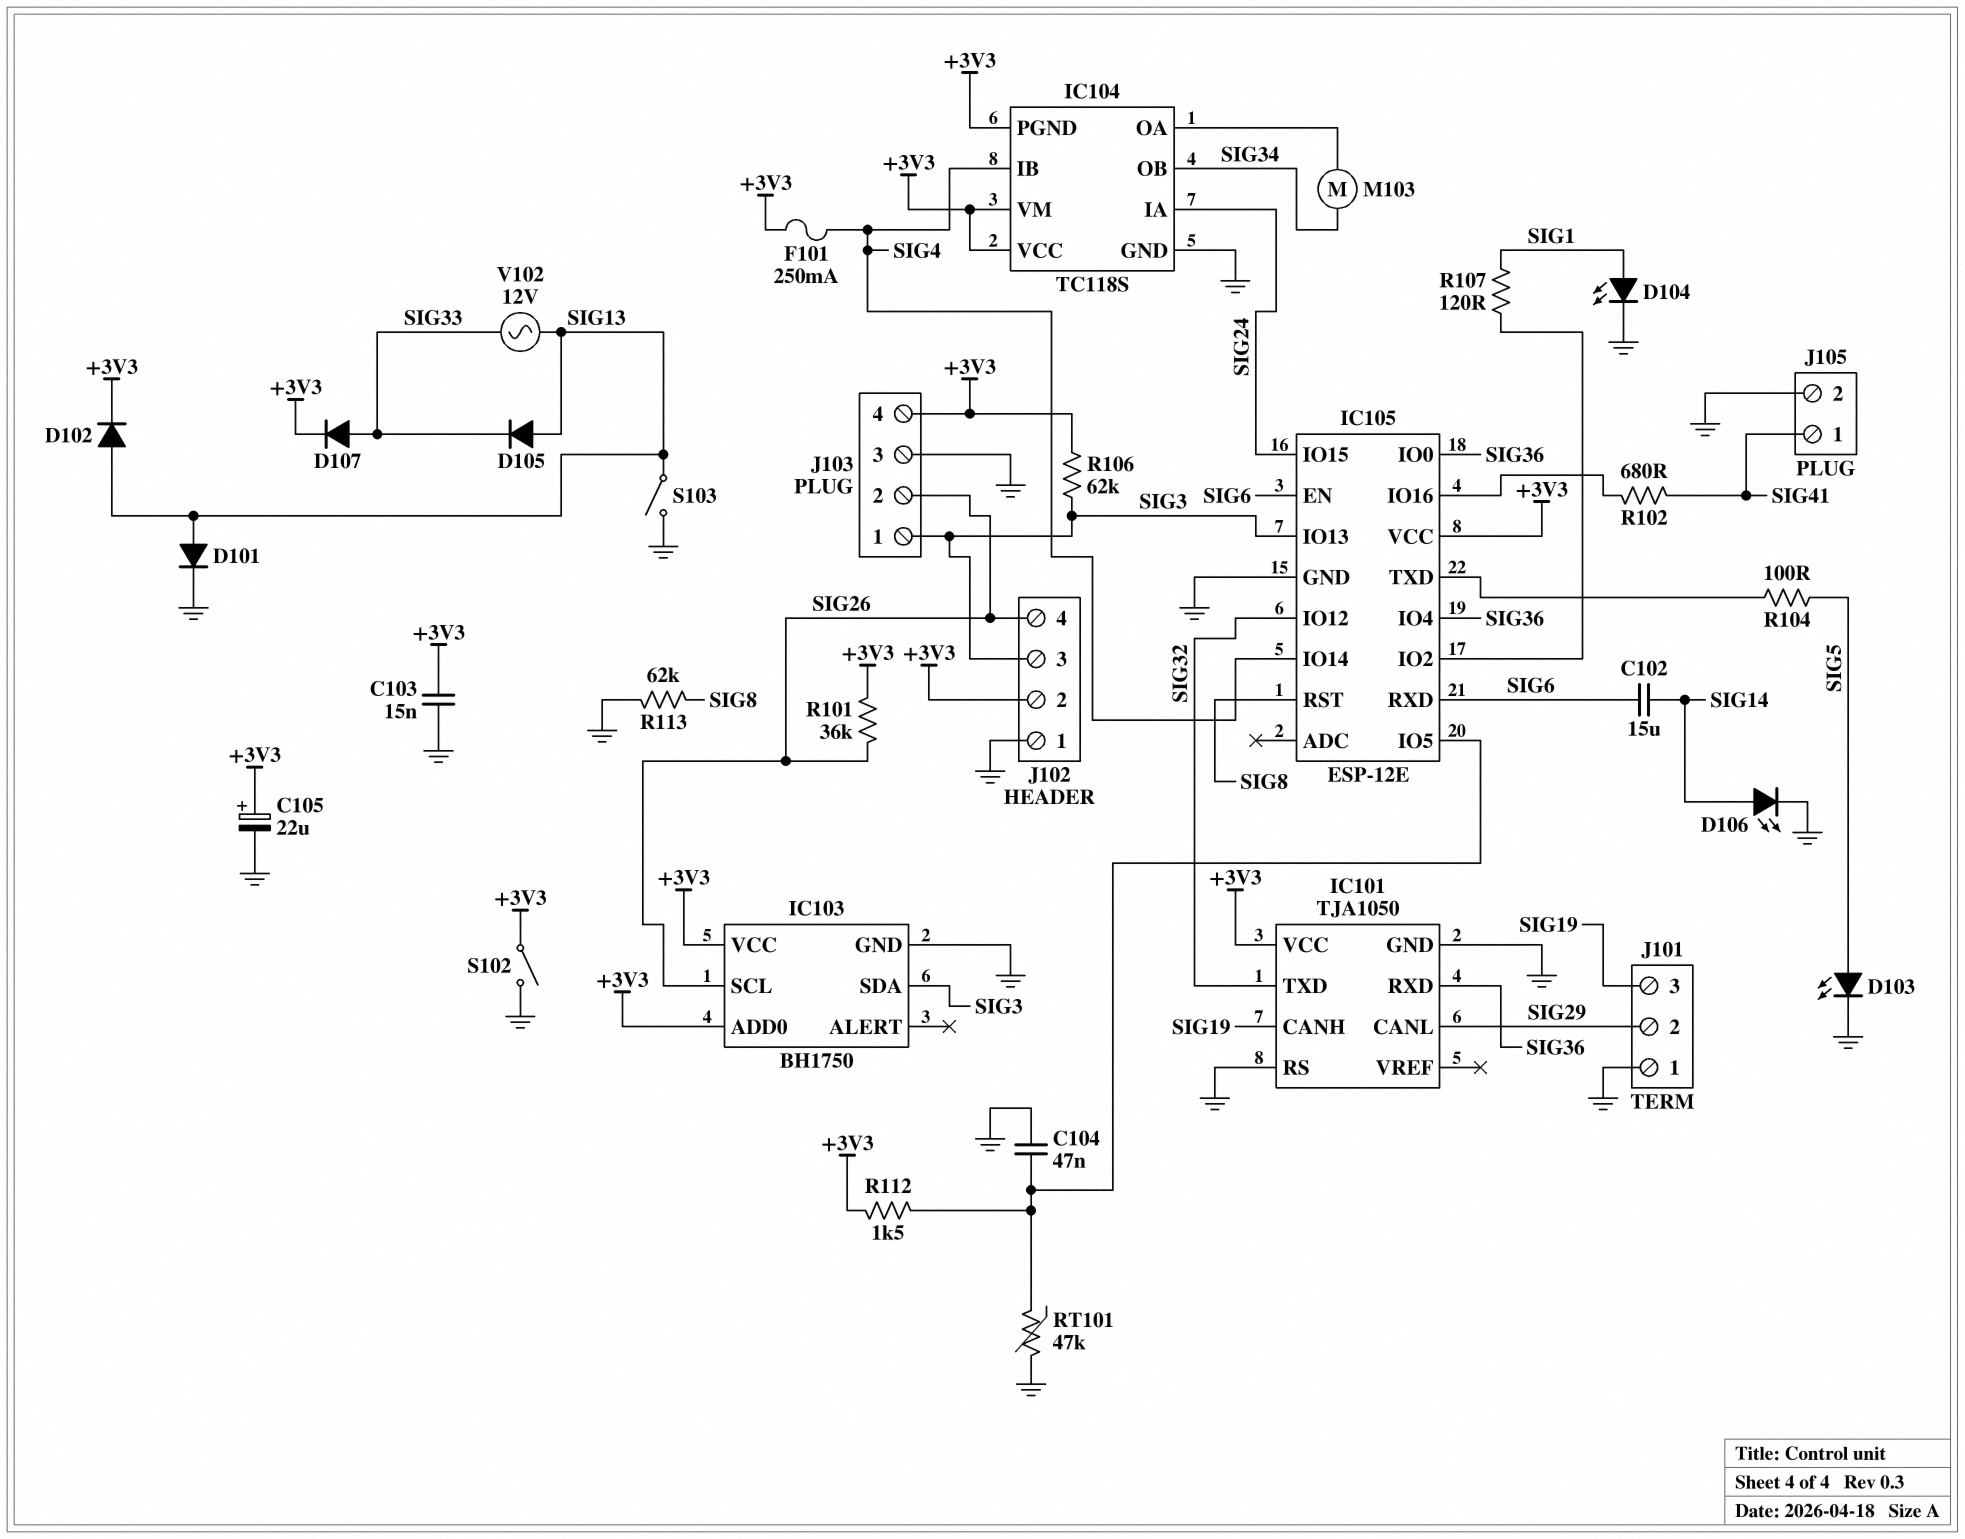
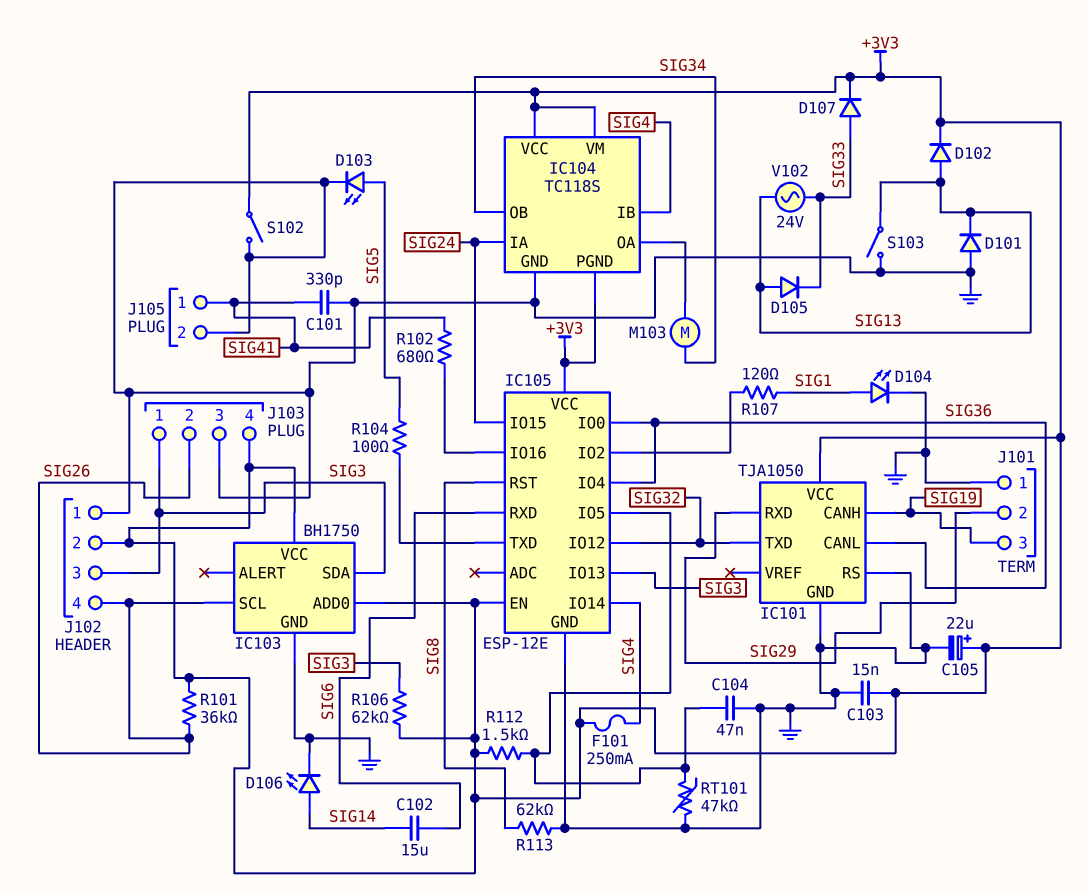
C101: none -> 330pF (GND, SIG41)
D101: diode (A SIG13, K GND) -> diode (A GND, K SIG13)
IC101 pin CANL: SIG29 -> SIG36
IC101 pin RXD: SIG36 -> SIG29
IC105 pin EN: SIG6 -> +3V3
V102: AC 12V (SIG13, SIG33) -> AC 24V (SIG13, SIG33)

